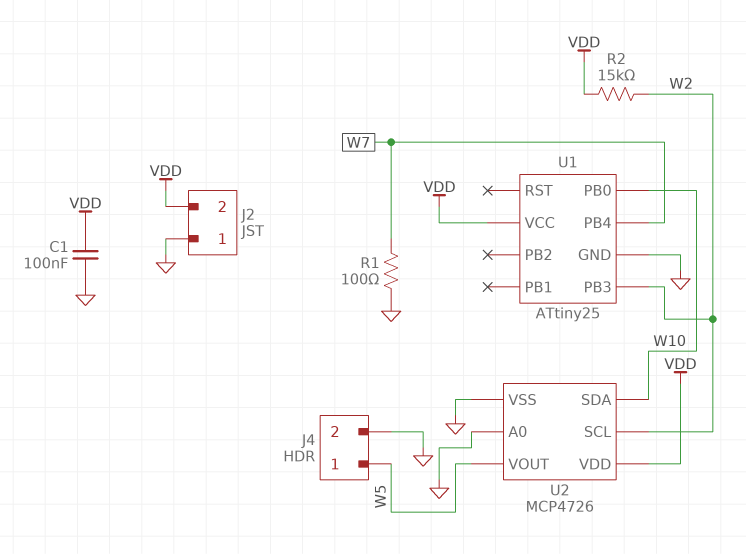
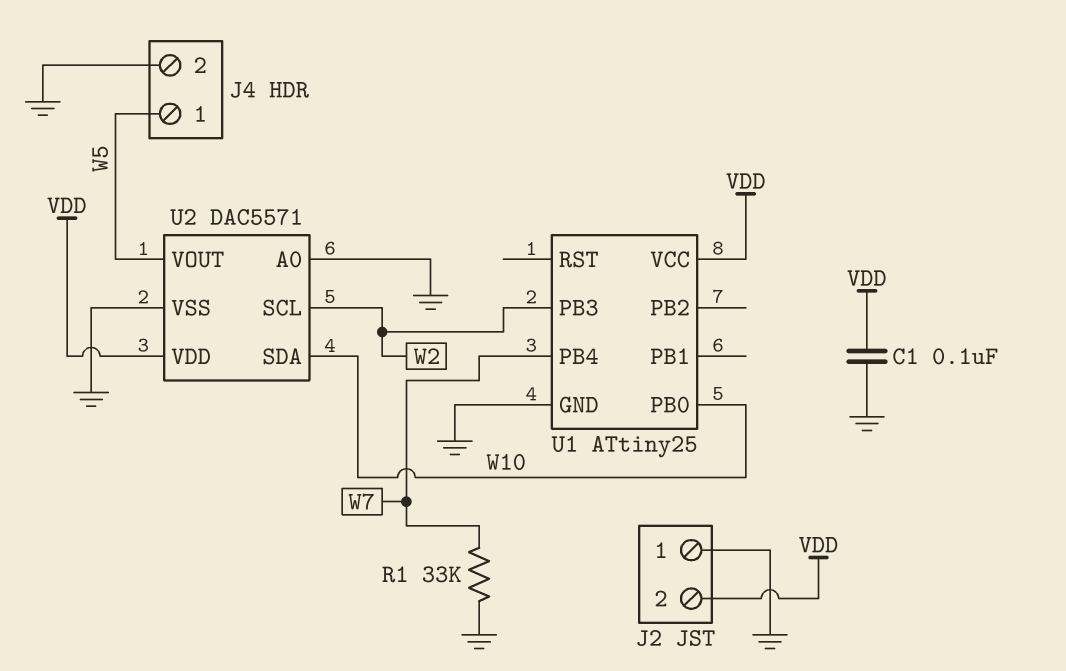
R1: 100 (GND, W7) -> 33k (GND, W7)
R2: 15k (VDD, W2) -> none
U2: MCP4726 -> DAC5571

